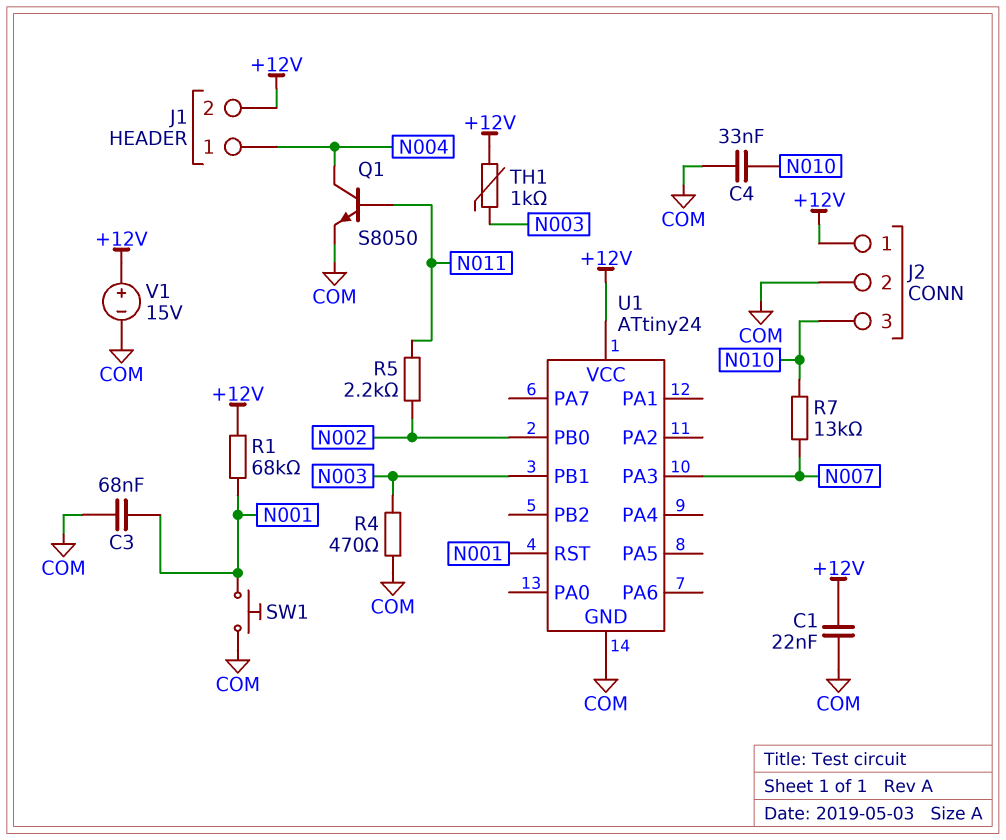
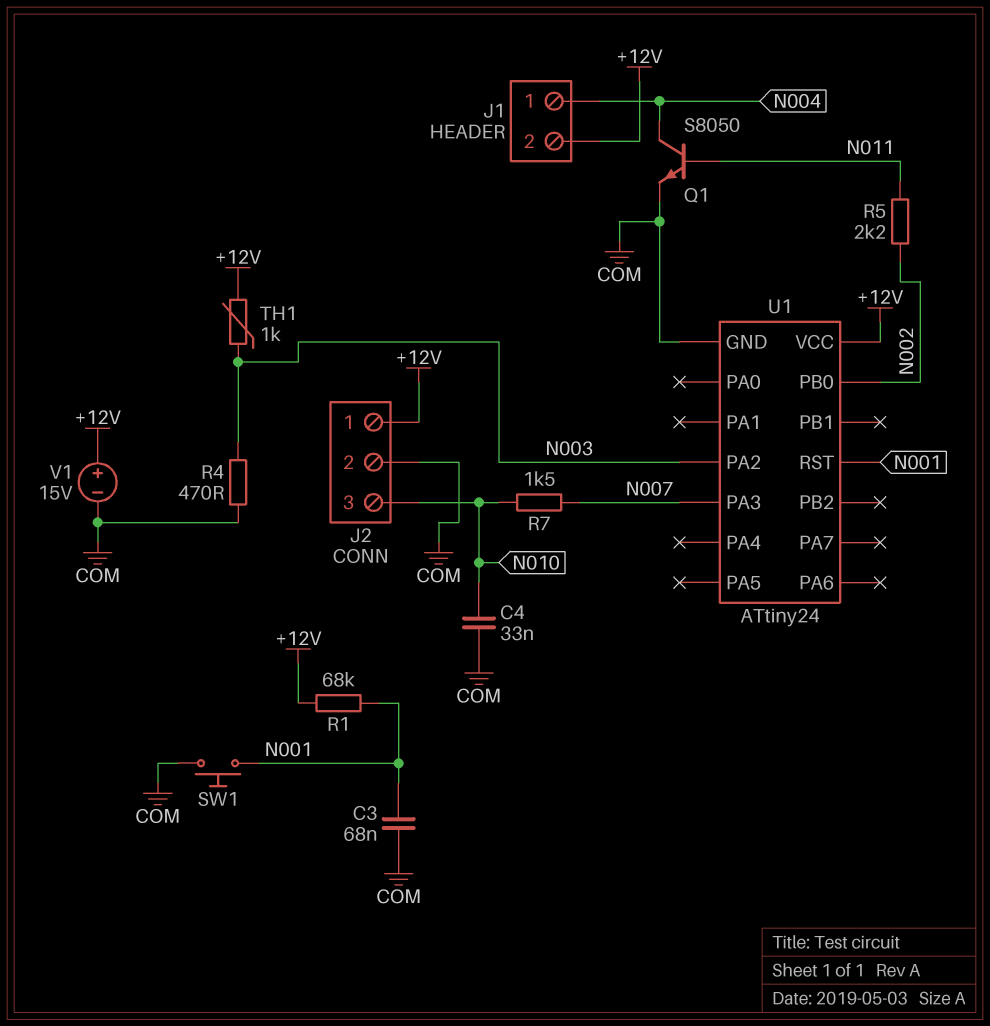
C1: 22nF (+12V, COM) -> none
R7: 13k (N007, N010) -> 1.5k (N007, N010)
U1 pin PA2: none -> N003
U1 pin PB1: N003 -> none

